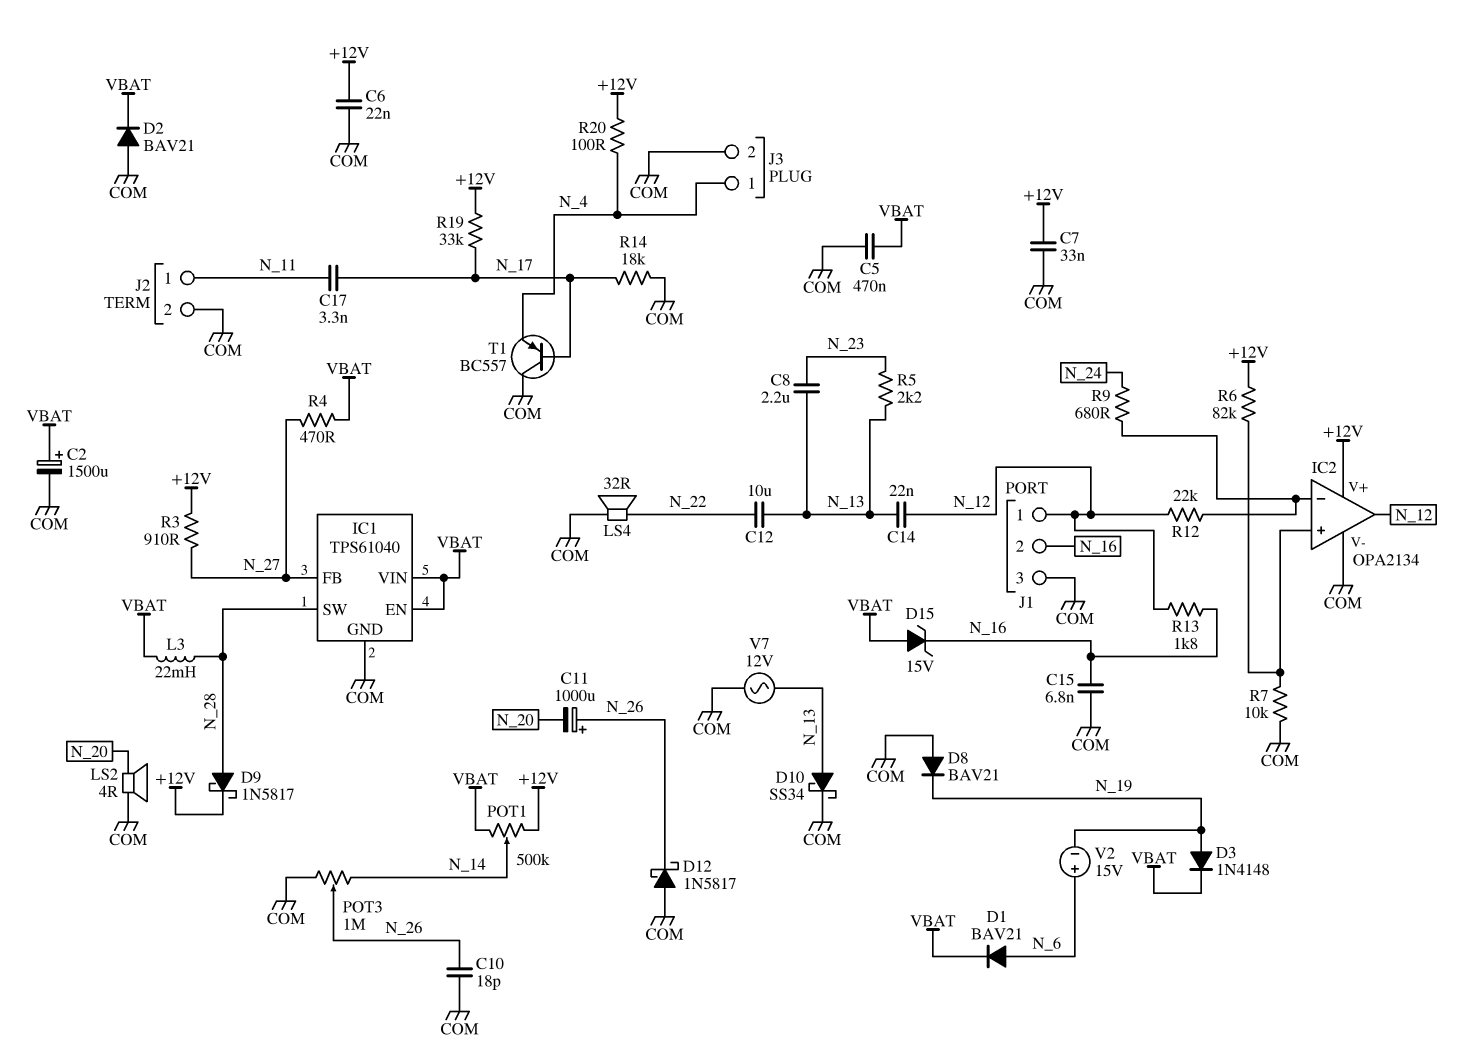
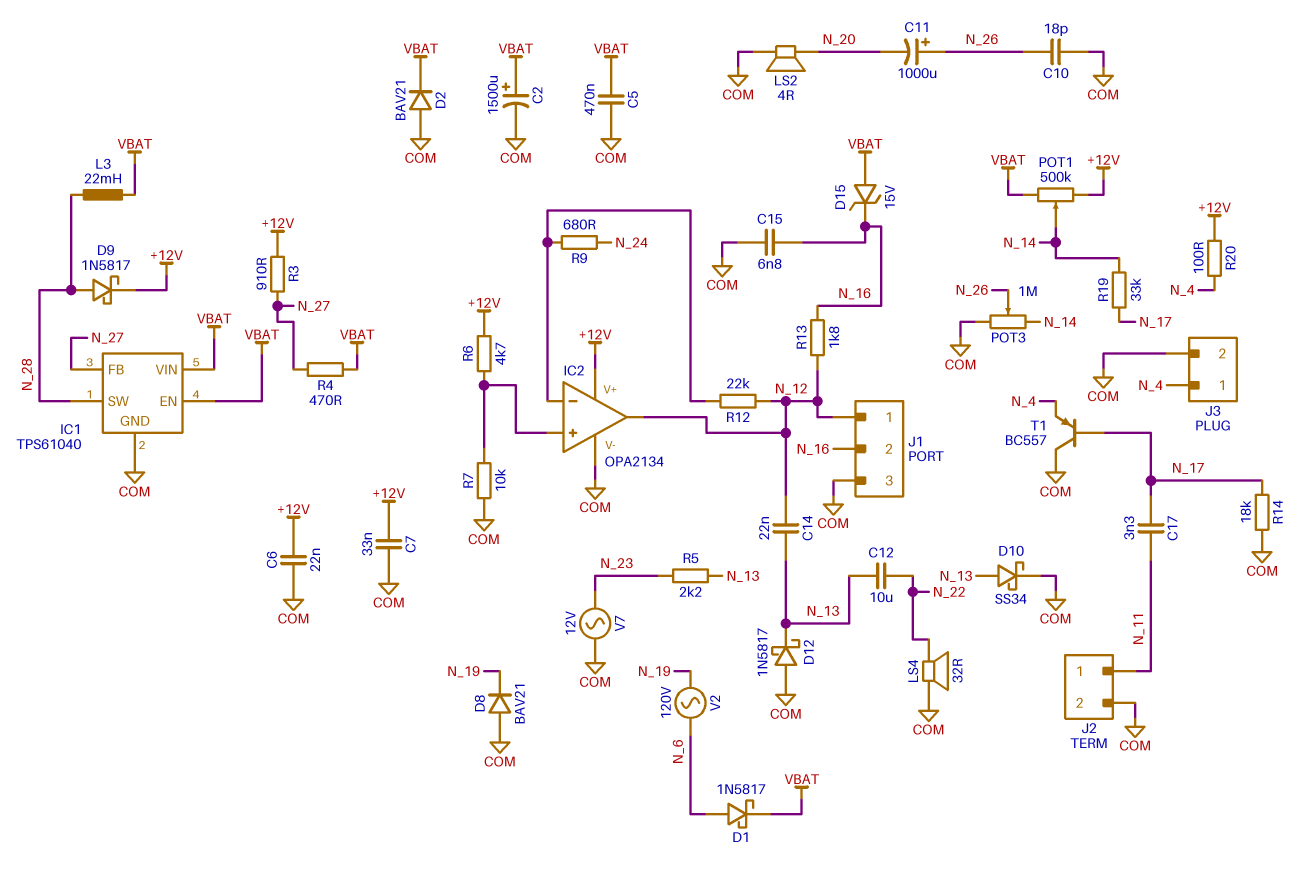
C8: 2.2uF (N_13, N_23) -> none
D1: diode BAV21 (A N_6, K VBAT) -> schottky 1N5817 (A N_6, K VBAT)
D3: diode 1N4148 (A N_19, K VBAT) -> none
D12: schottky 1N5817 (A COM, K N_26) -> schottky 1N5817 (A COM, K N_13)
R6: 82k (+12V, IC2/in+) -> 4.7k (+12V, IC2/in+)
R19: 33k (+12V, N_17) -> 33k (N_14, N_17)
V2: 15V (plus N_6, minus N_19) -> AC 120V (N_6, N_19)
V7: AC 12V (COM, N_13) -> AC 12V (COM, N_23)

